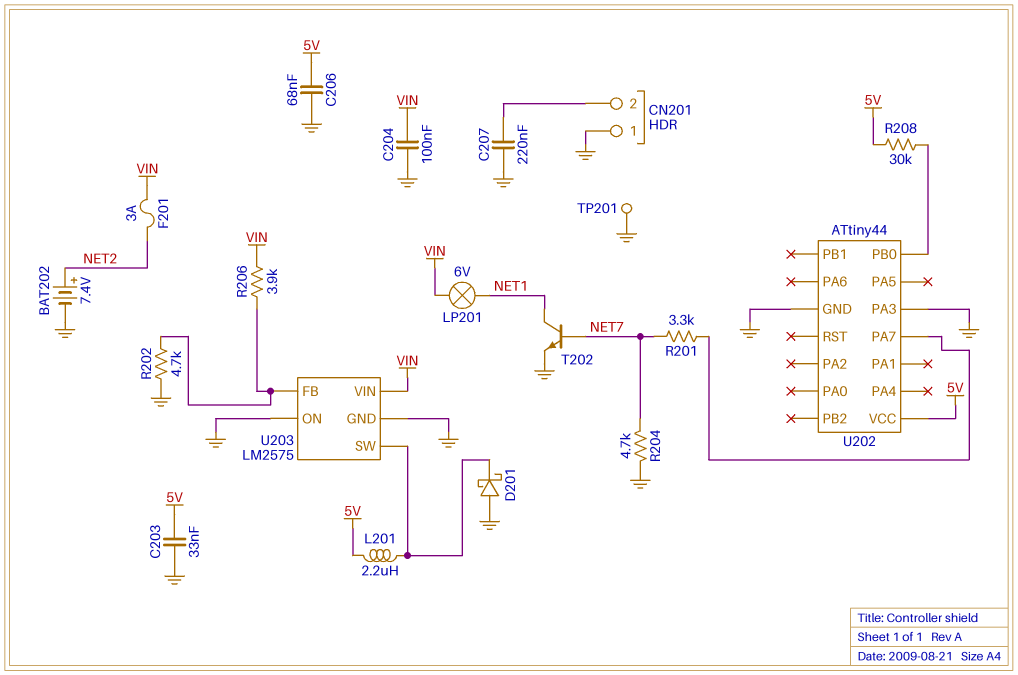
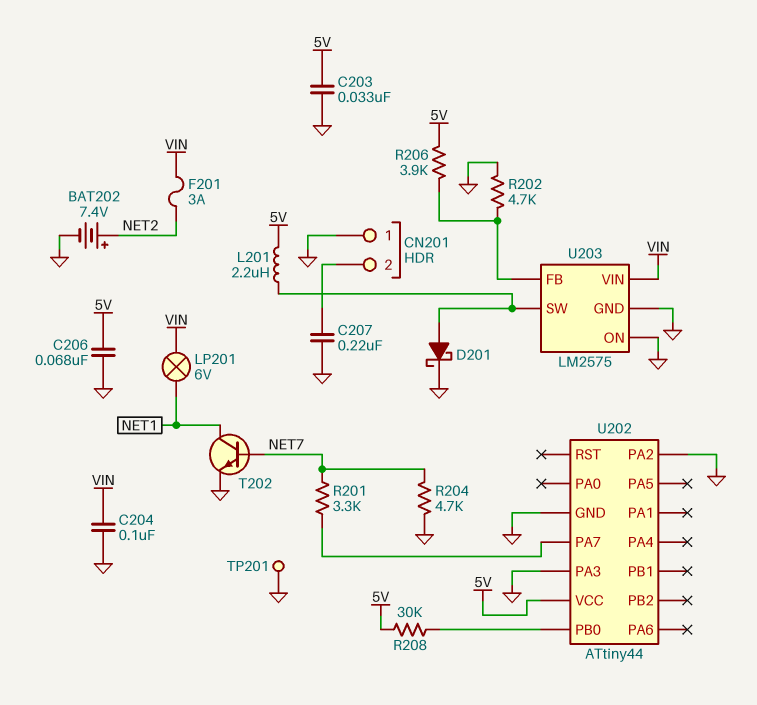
D201: schottky (A GND, K U203/SW) -> schottky (A U203/SW, K GND)
R206: 3.9k (U203/FB, VIN) -> 3.9k (5V, U203/FB)
U202 pin PA2: none -> GND

